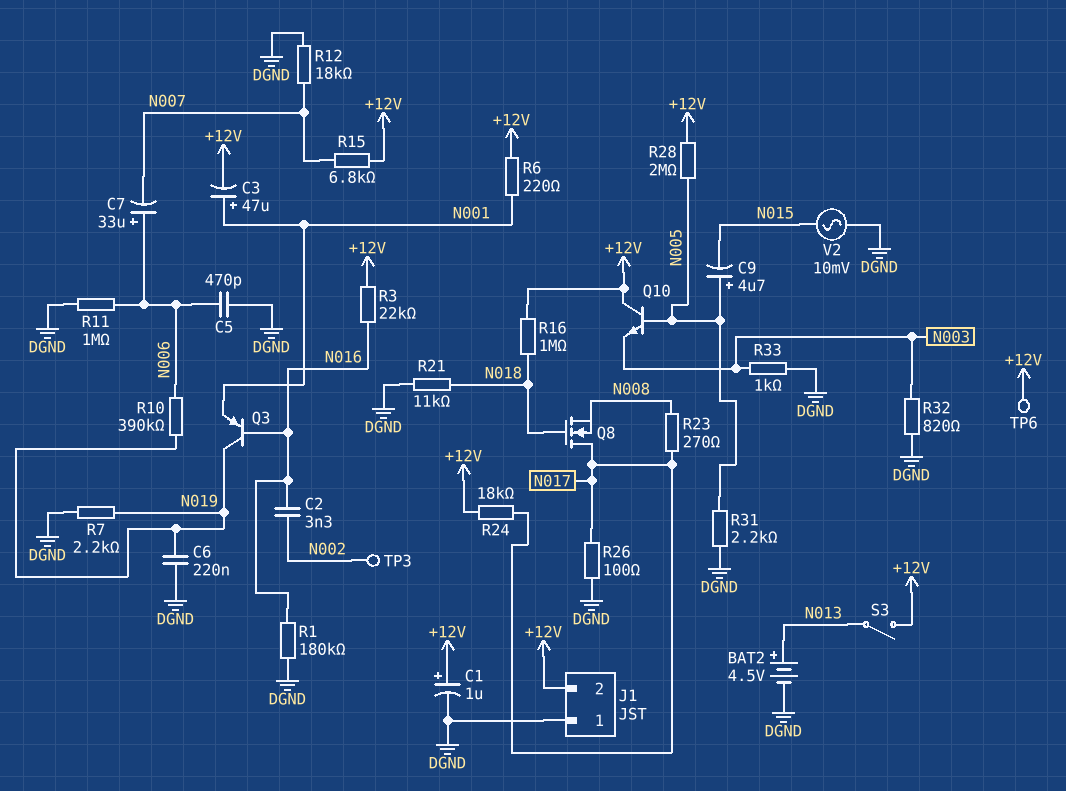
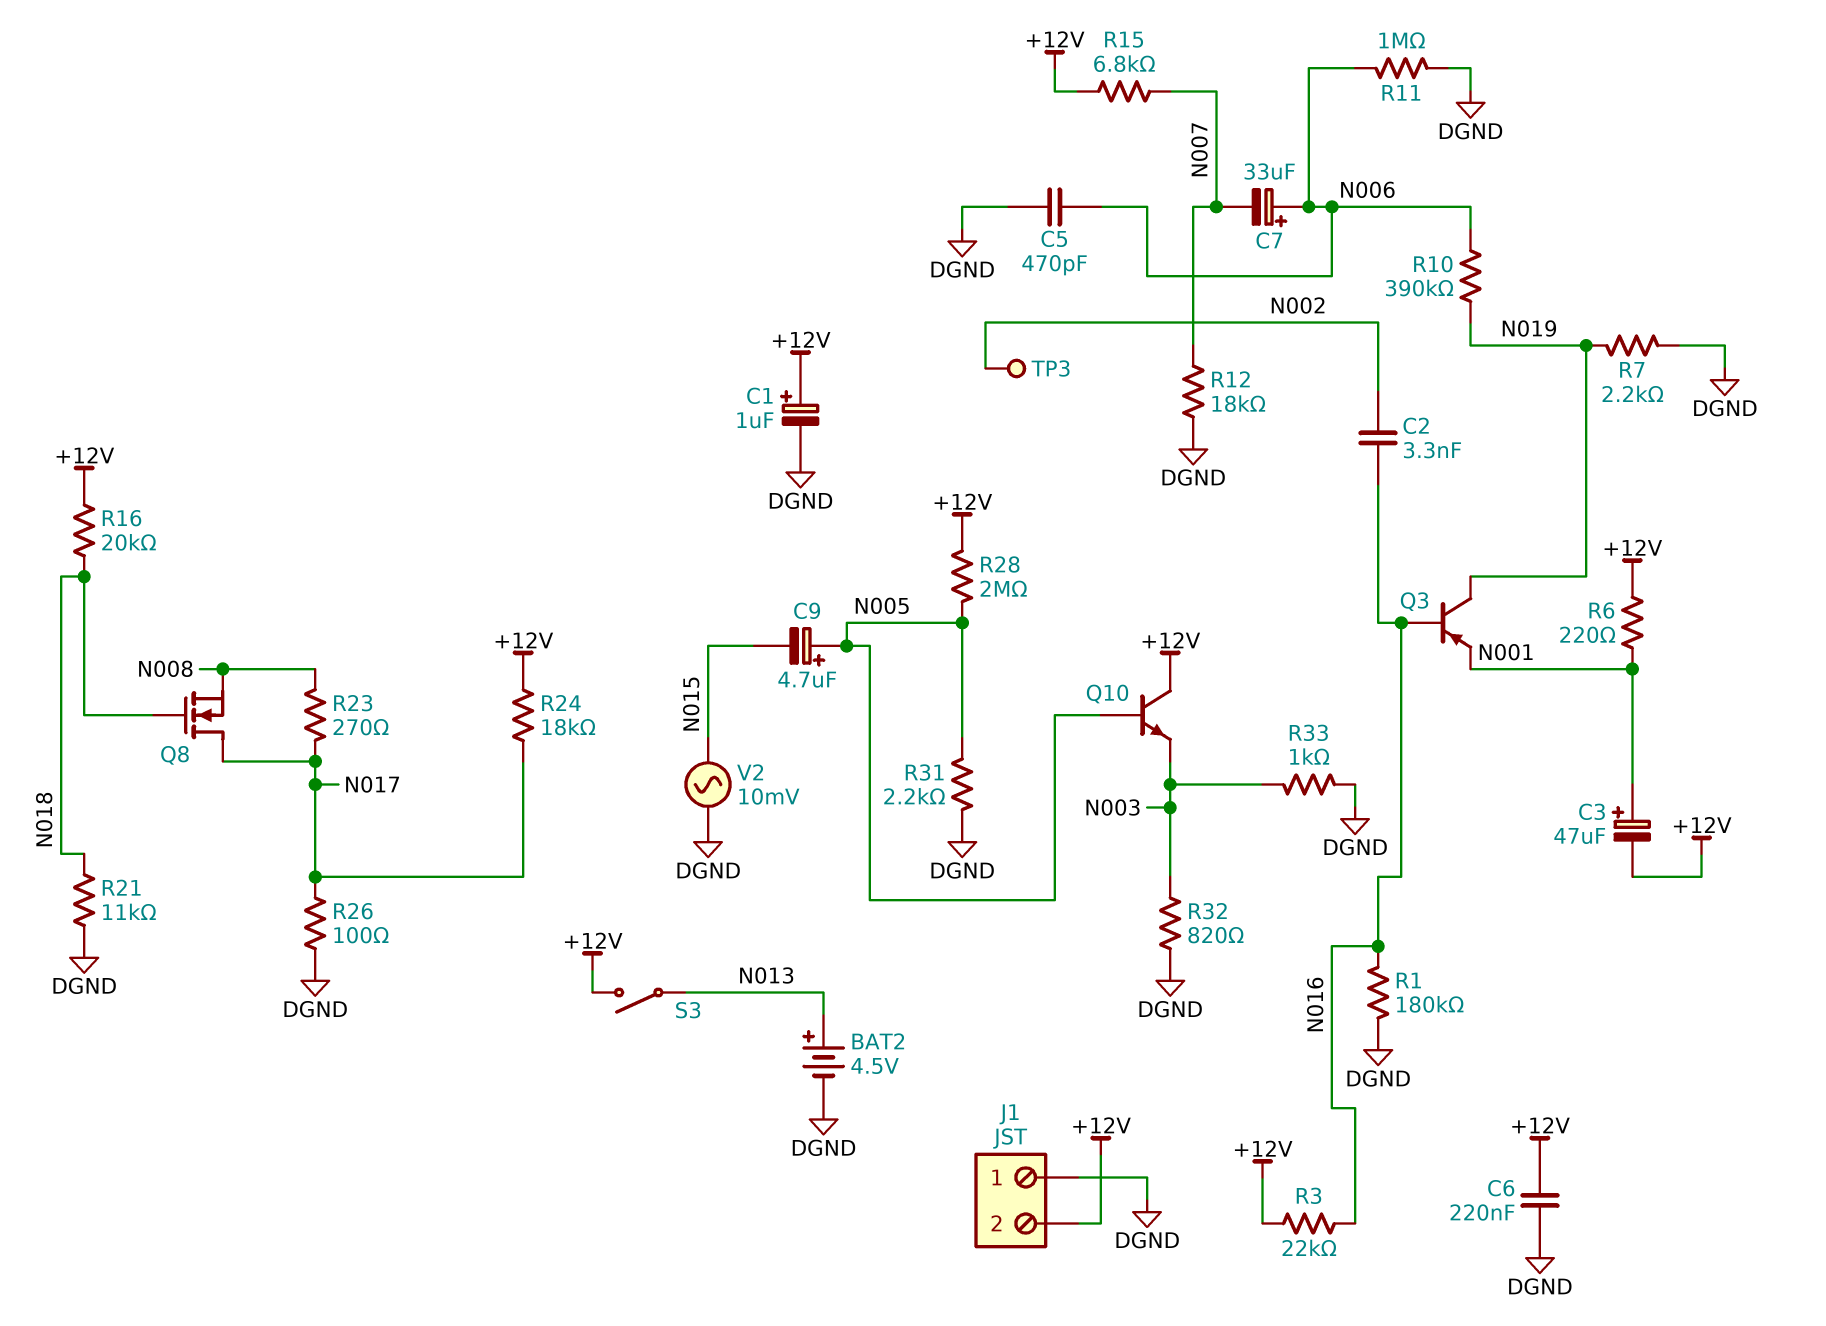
C6: 220nF (DGND, N019) -> 220nF (+12V, DGND)
R16: 1M (+12V, N018) -> 20k (+12V, N018)
TP6: test point (+12V) -> none

